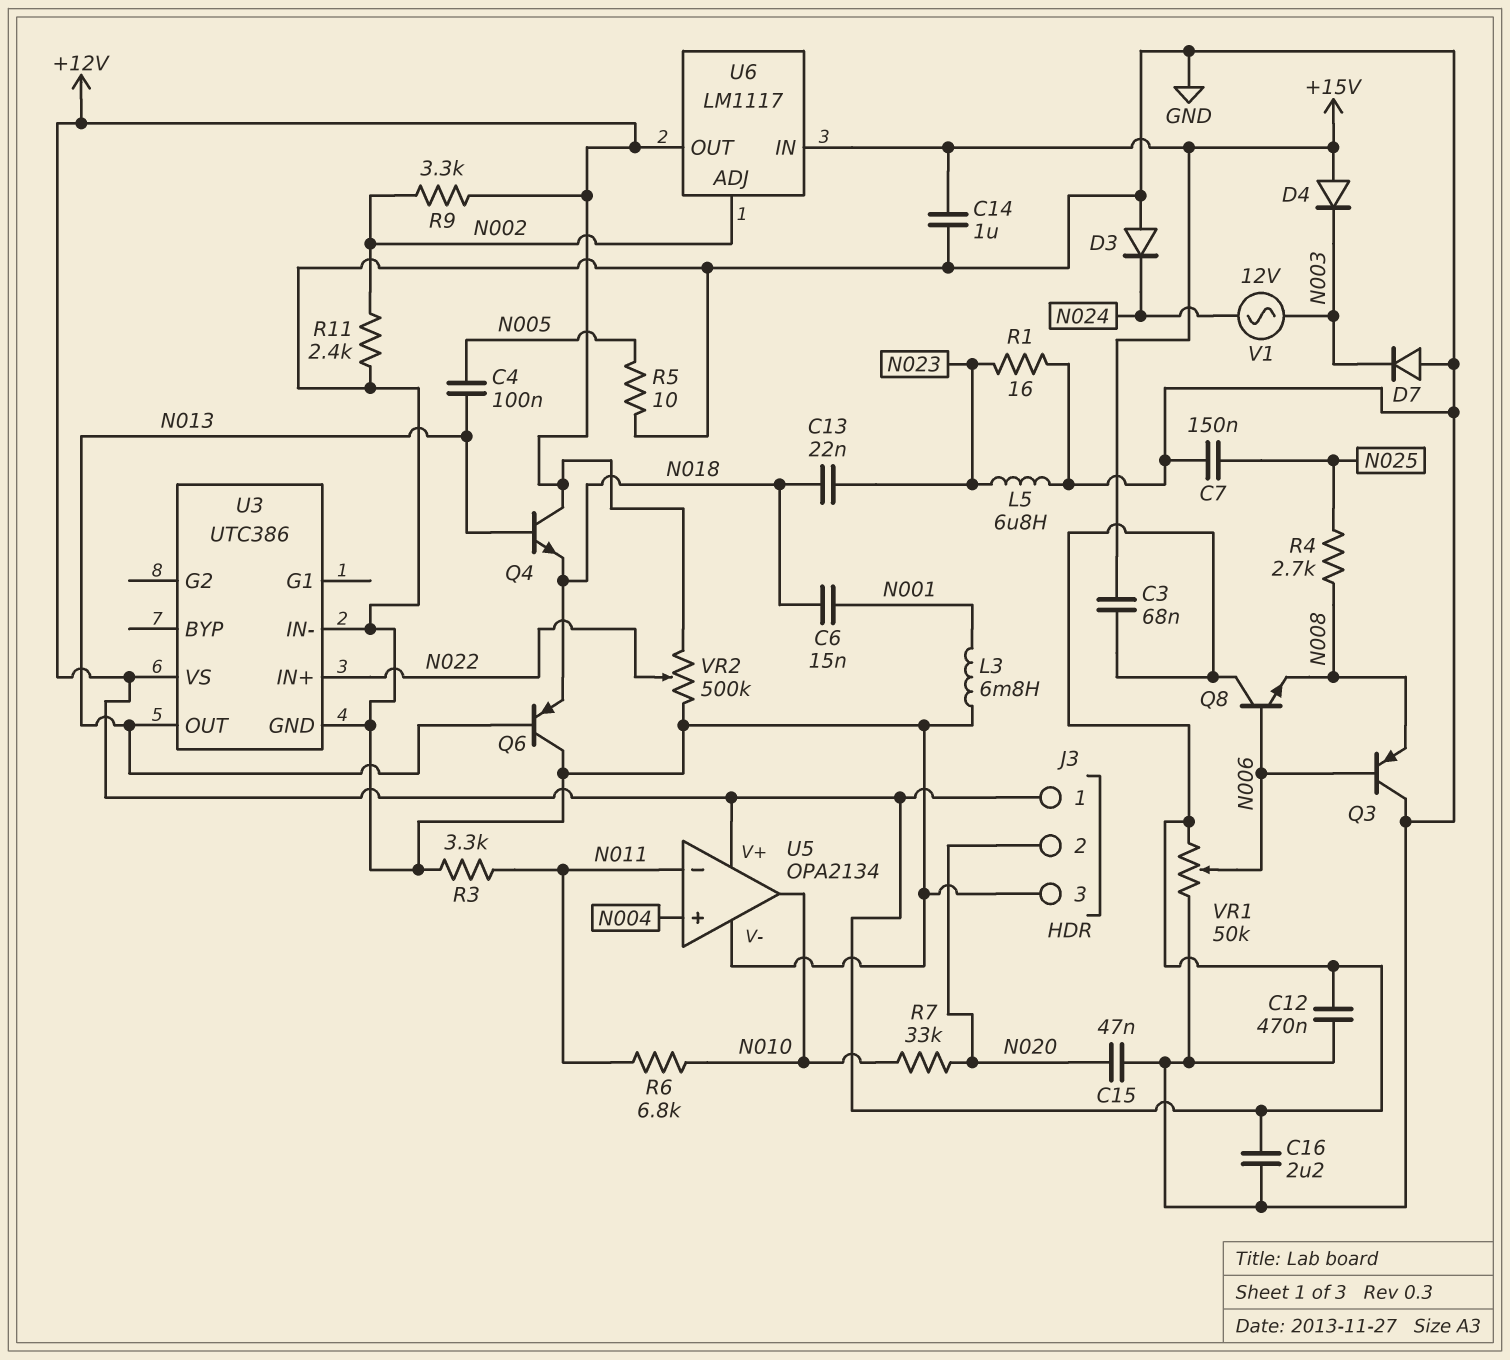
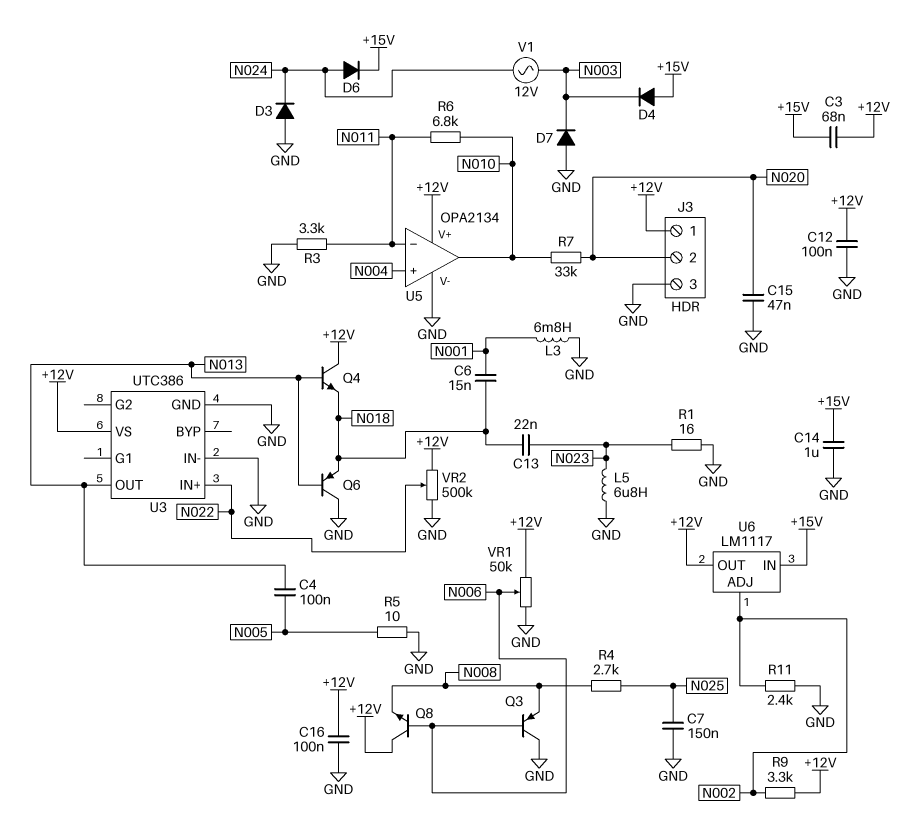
C12: 470nF (+12V, GND) -> 100nF (+12V, GND)
C16: 2.2uF (+12V, GND) -> 100nF (+12V, GND)
D6: none -> diode (A N024, K +15V)

